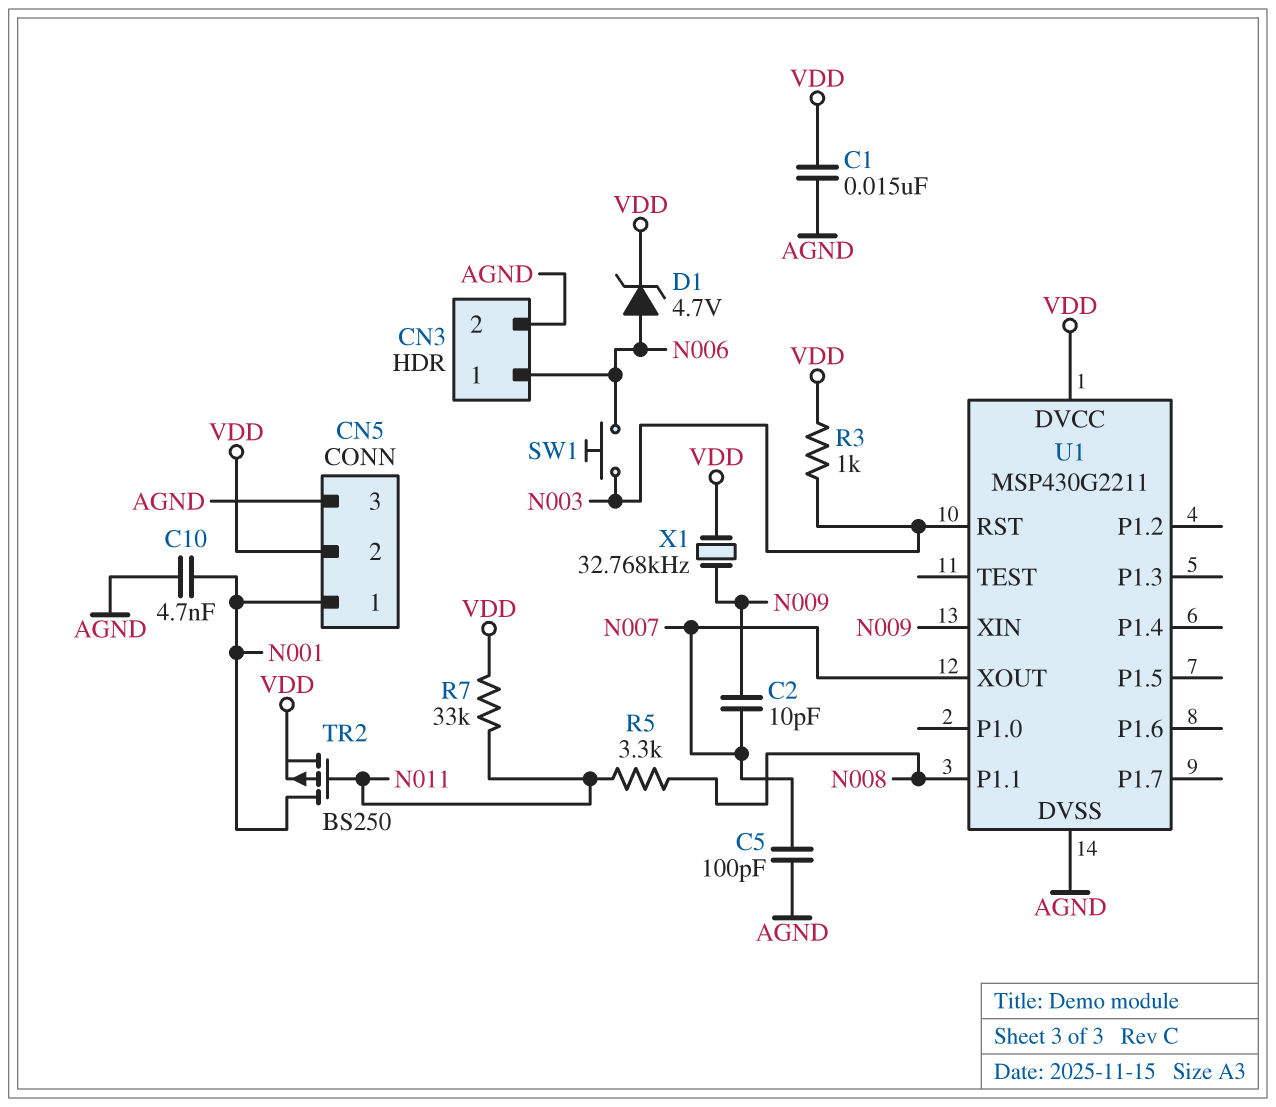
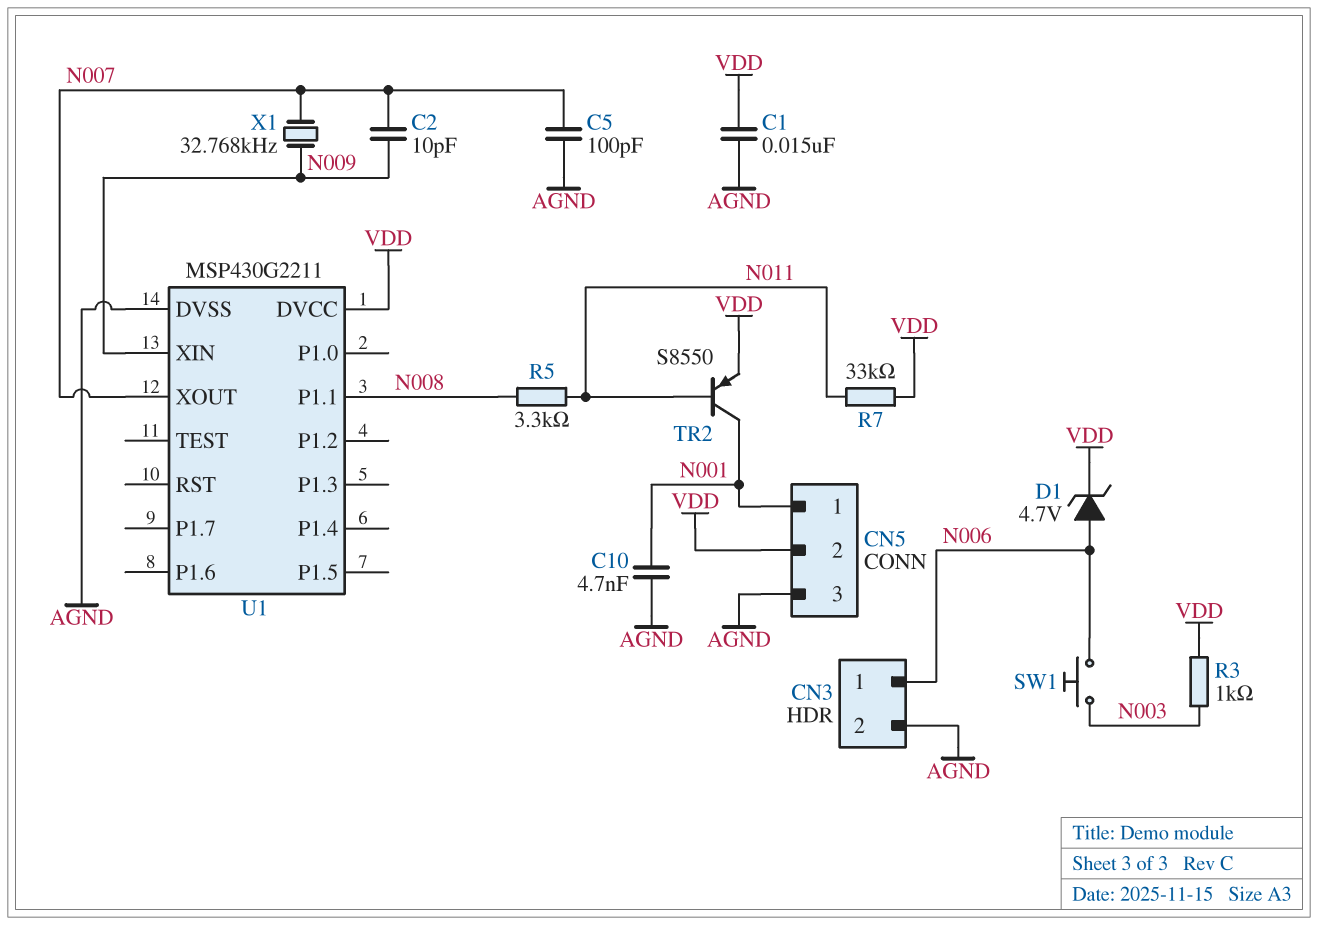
TR2: PMOS BS250 (G N011, D N001, S VDD) -> PNP S8550 (B N011, C N001, E VDD)
U1 pin RST: N003 -> none
X1: 32.768kHz (N009, VDD) -> 32.768kHz (N007, N009)

